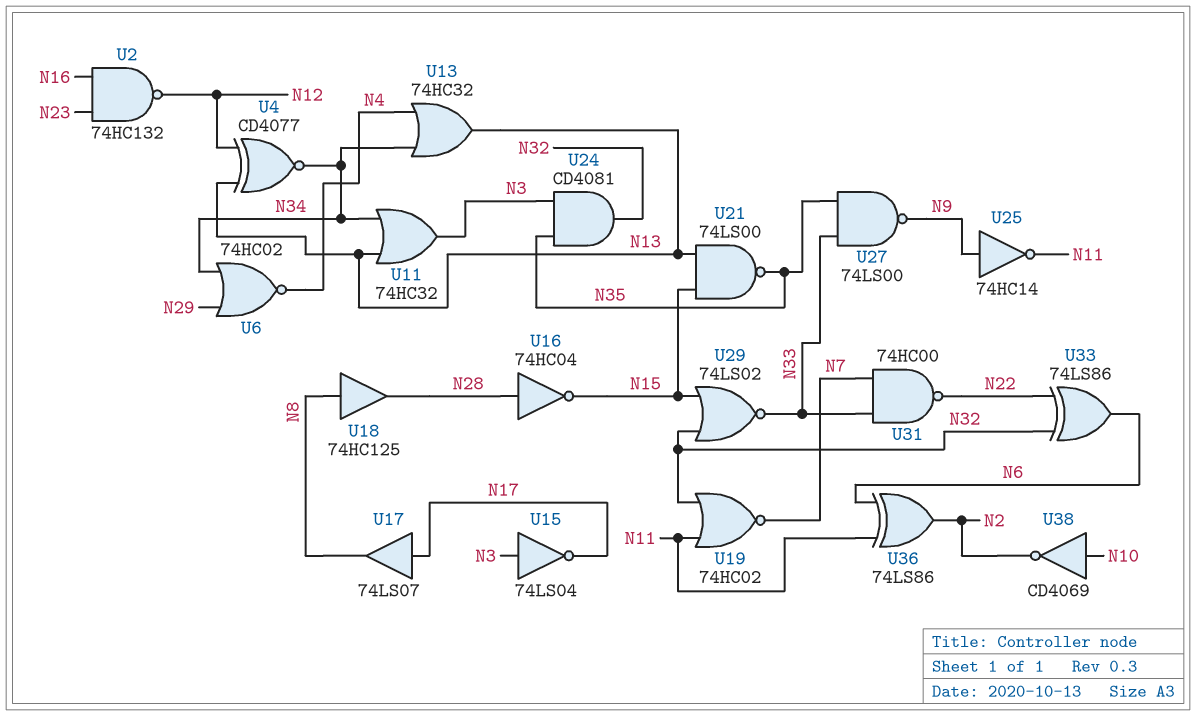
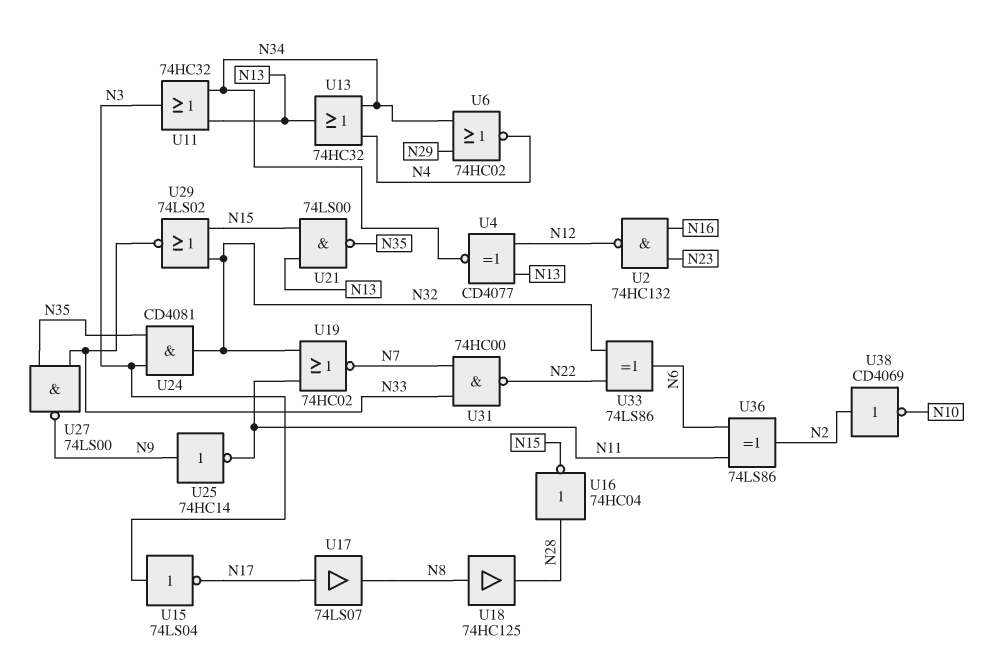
U38: NOT CD4069 (in N10, out N2) -> NOT CD4069 (in N2, out N10)

